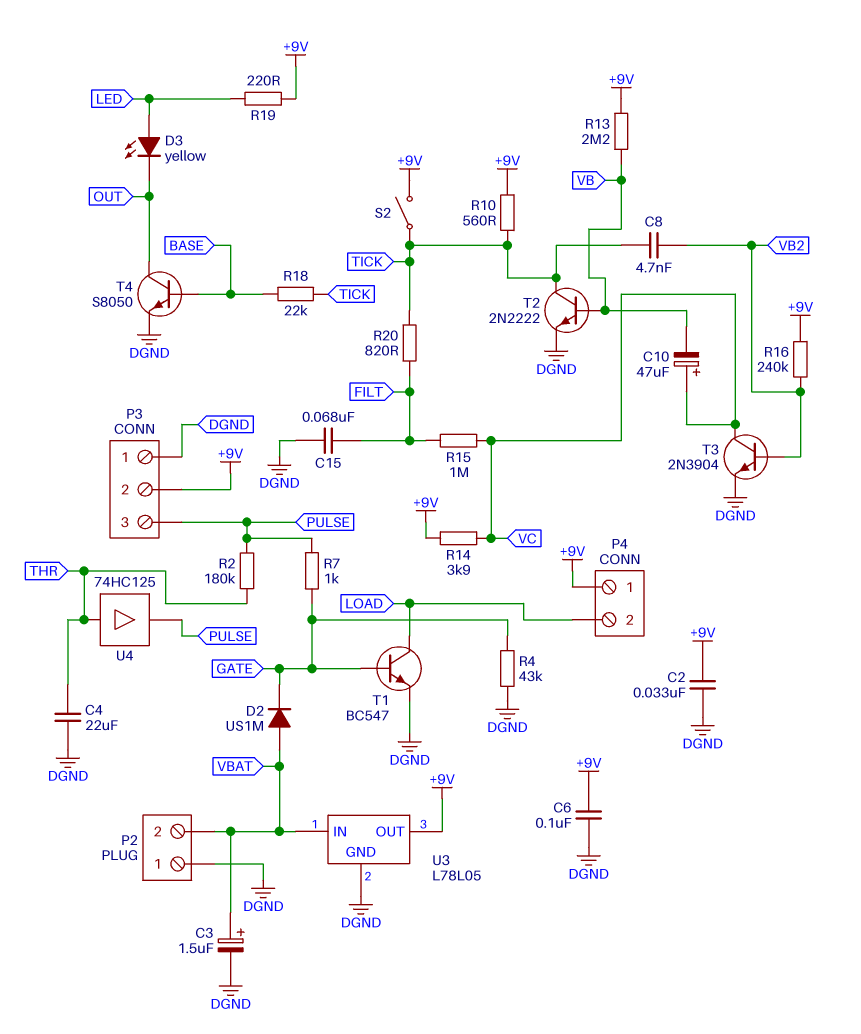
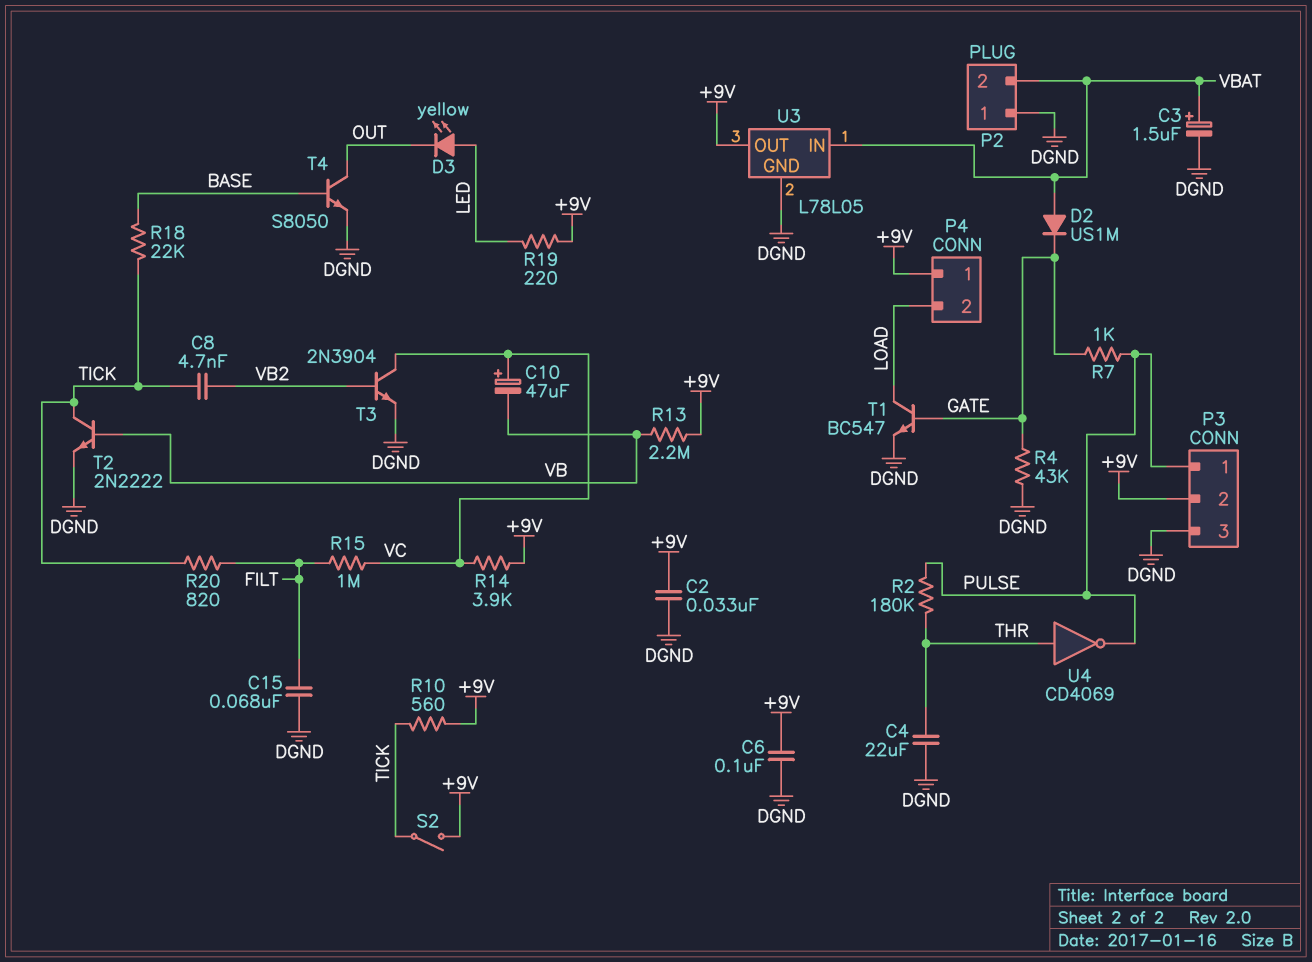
P3 pin 1: DGND -> PULSE
P3 pin 3: PULSE -> DGND
R16: 240k (+9V, VB2) -> none
U4: buffer 74HC125 (in THR, out PULSE) -> NOT CD4069 (in THR, out PULSE)

